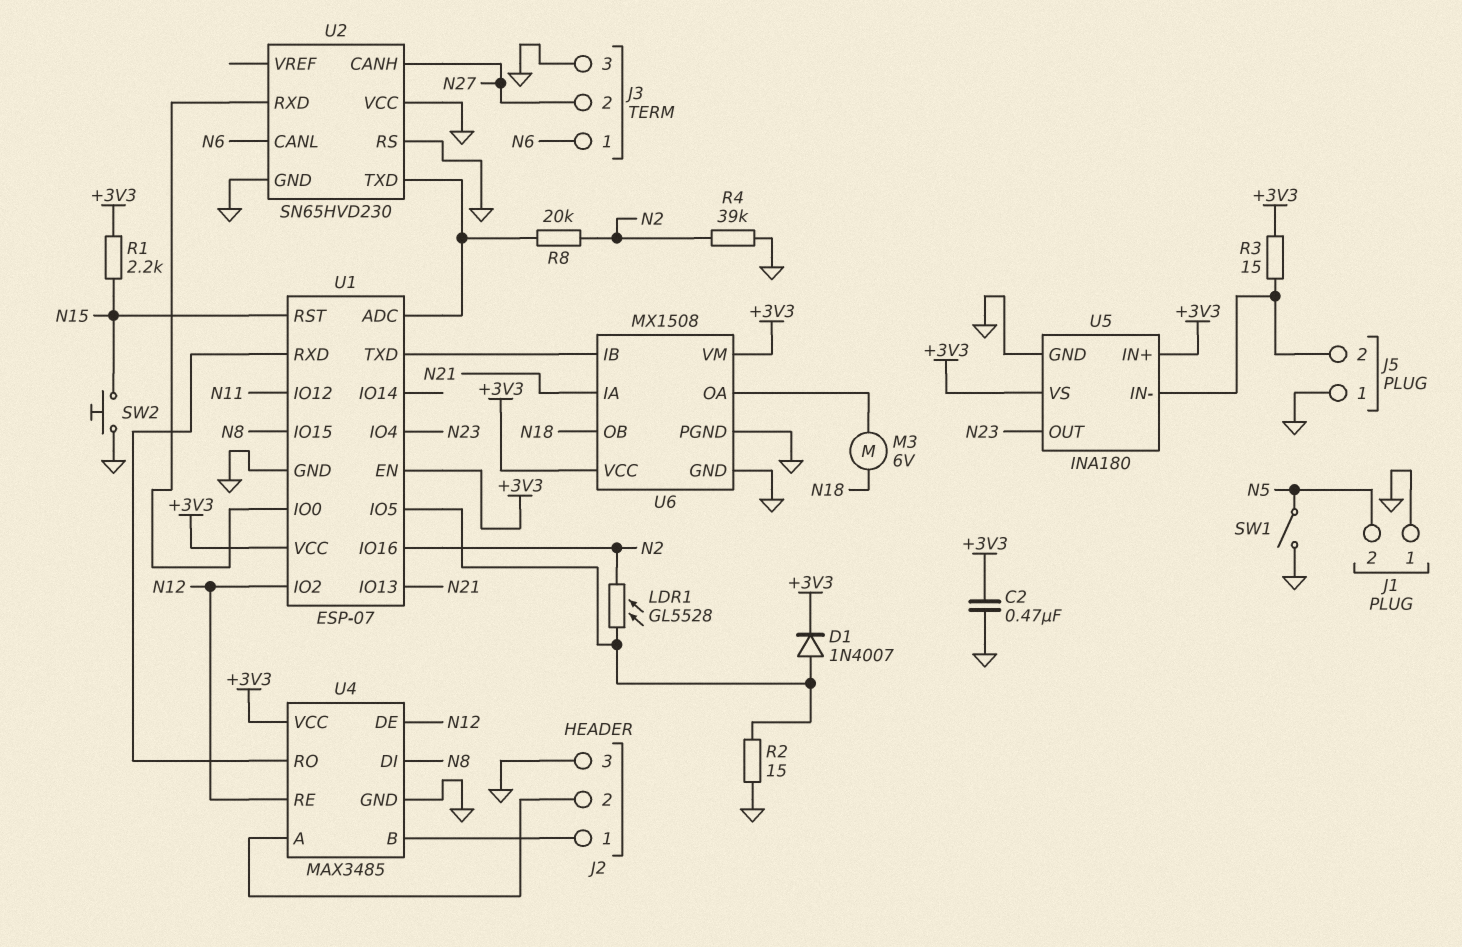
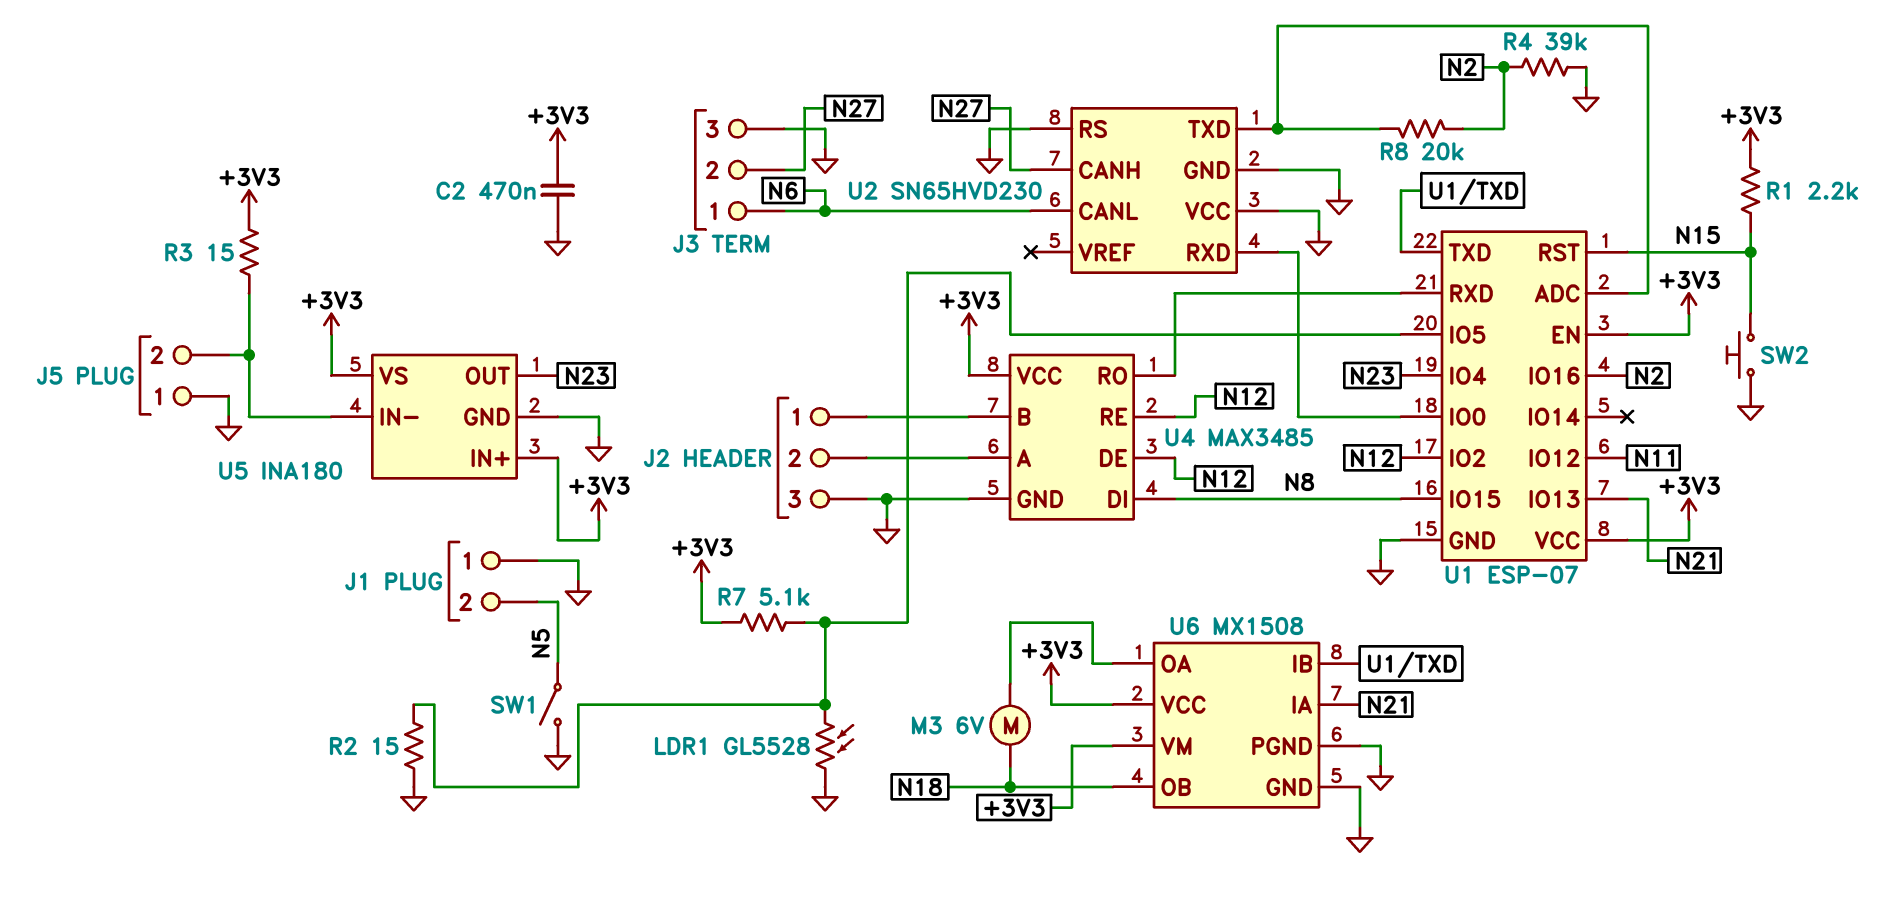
D1: diode 1N4007 (A U1/IO5, K +3V3) -> none
LDR1: GL5528 (N2, U1/IO5) -> GL5528 (GND, U1/IO5)
R7: none -> 5.1k (+3V3, U1/IO5)

